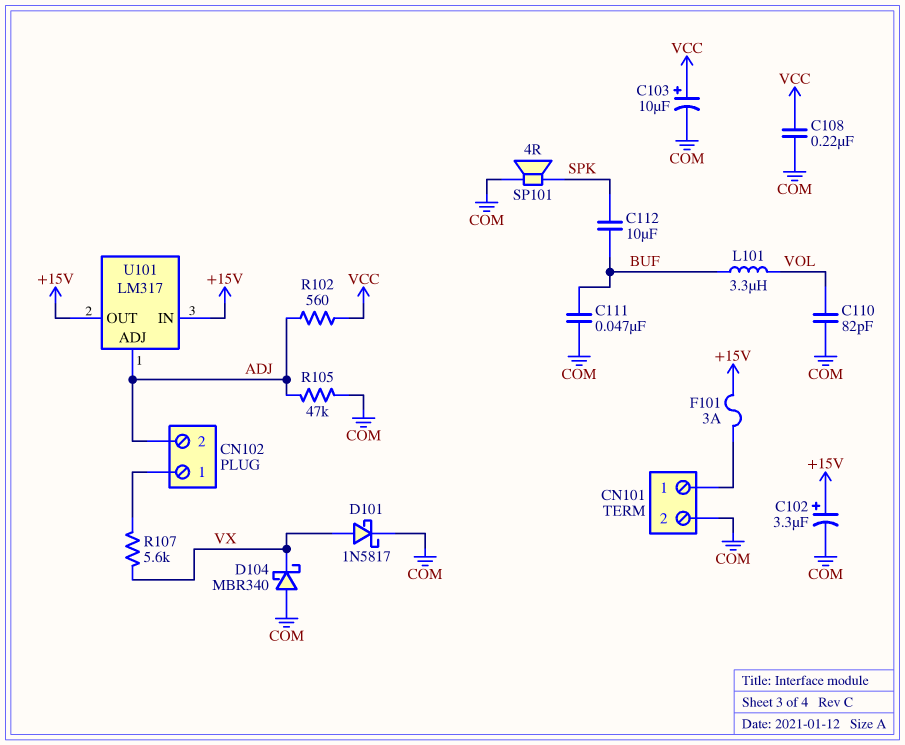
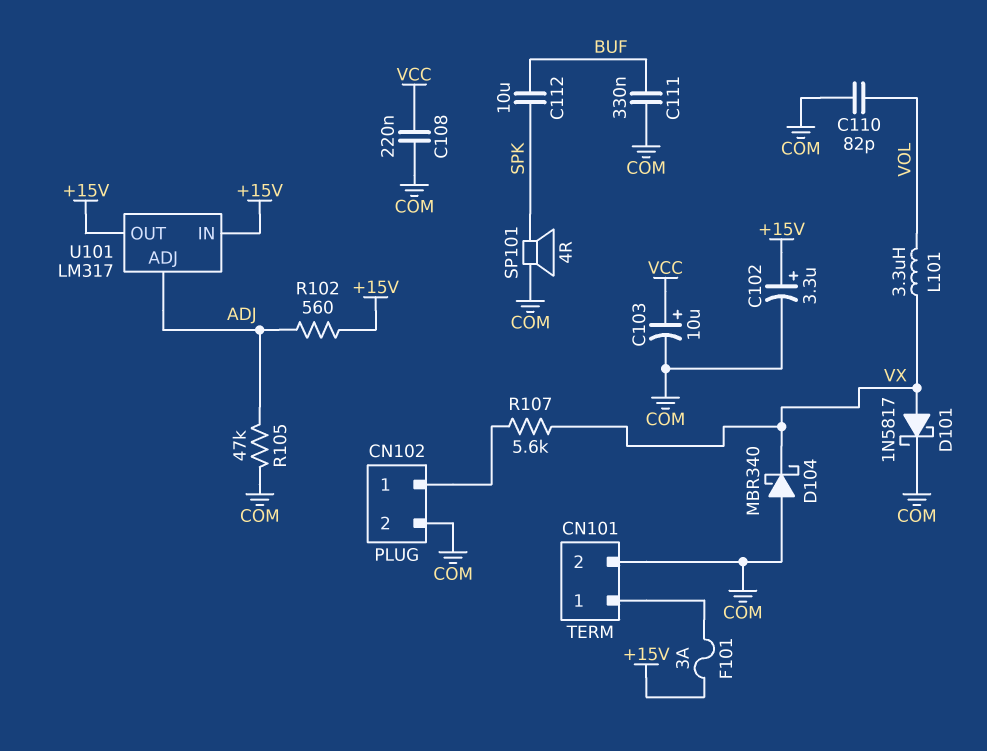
C111: 47nF (BUF, COM) -> 330nF (BUF, COM)
CN102 pin 2: ADJ -> COM
L101: 3.3uH (BUF, VOL) -> 3.3uH (VOL, VX)
R102: 560 (ADJ, VCC) -> 560 (+15V, ADJ)

